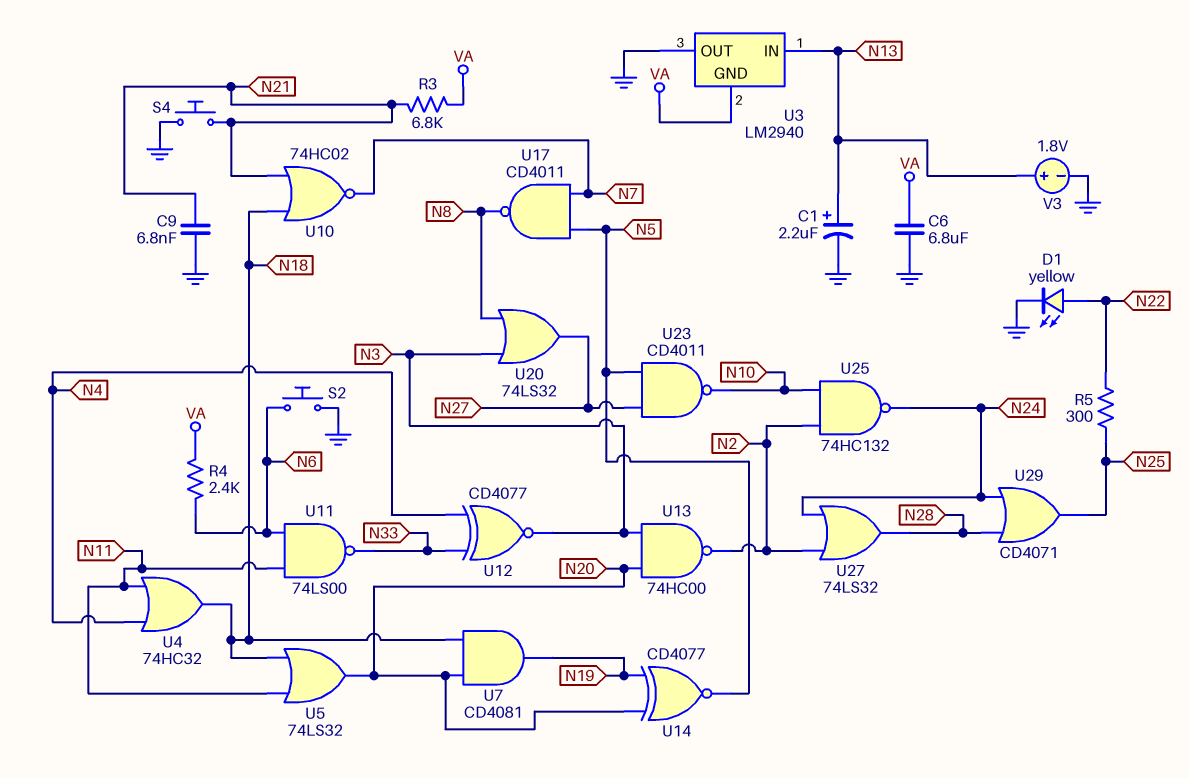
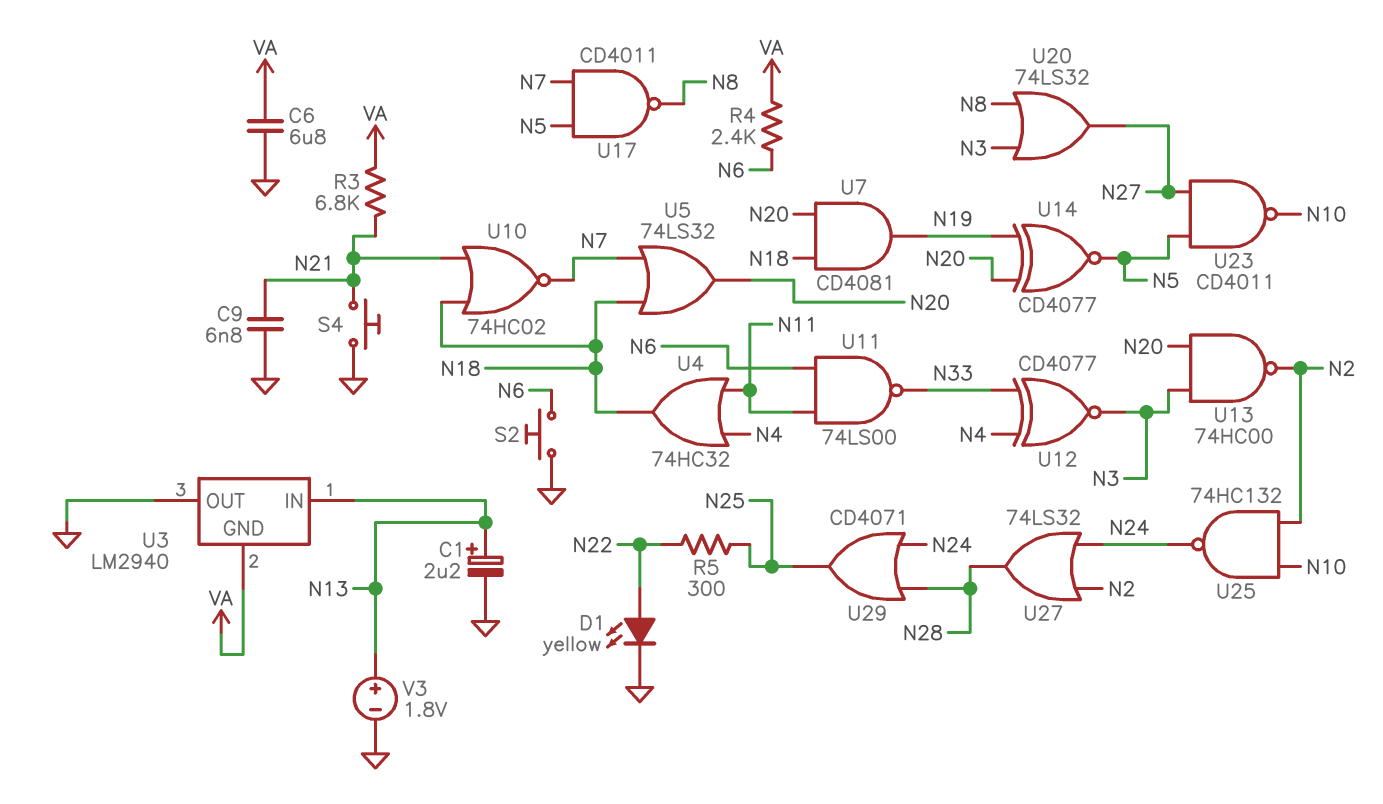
U5: OR 74LS32 (in N11, in N18, out N20) -> OR 74LS32 (in N7, in N18, out N20)

